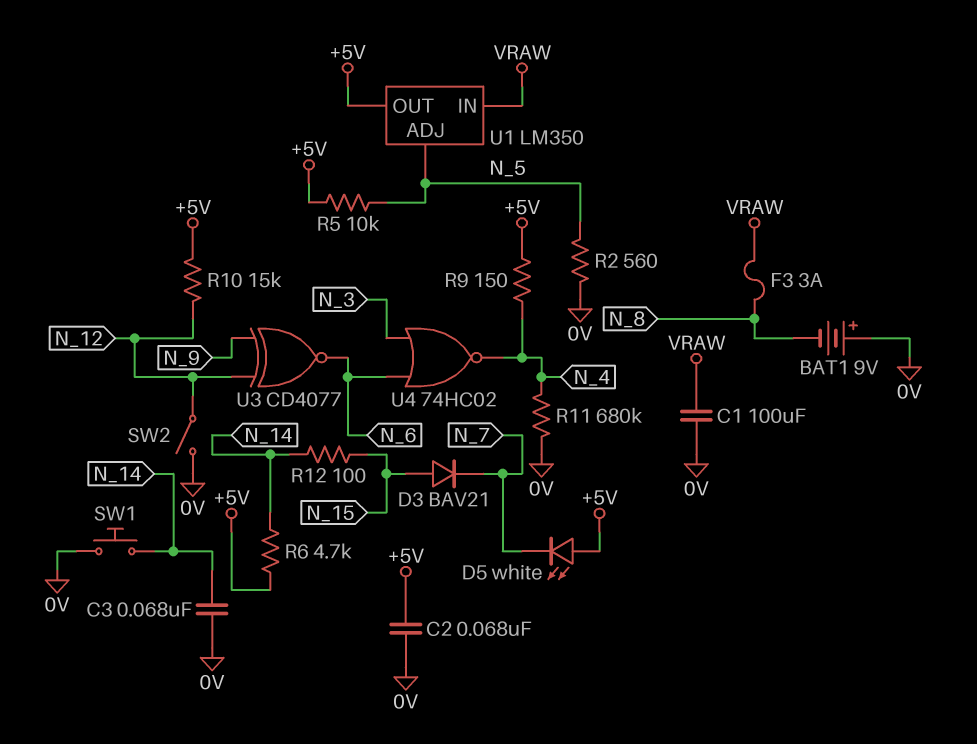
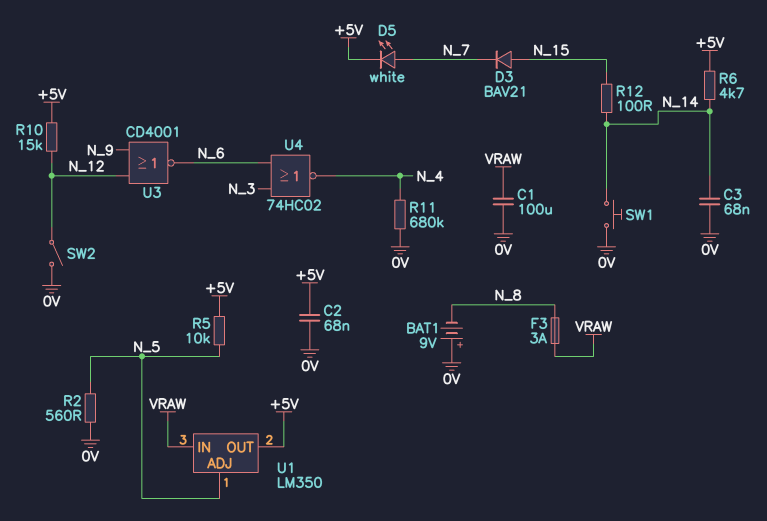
D5: LED white (A +5V, K N_7) -> LED white (A N_7, K +5V)
R9: 150 (+5V, N_4) -> none
U3: XNOR CD4077 (in N_9, in N_12, out N_6) -> NOR CD4001 (in N_9, in N_12, out N_6)

